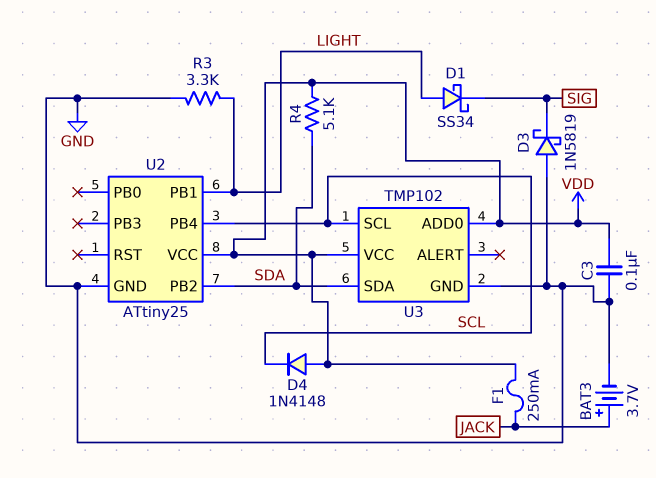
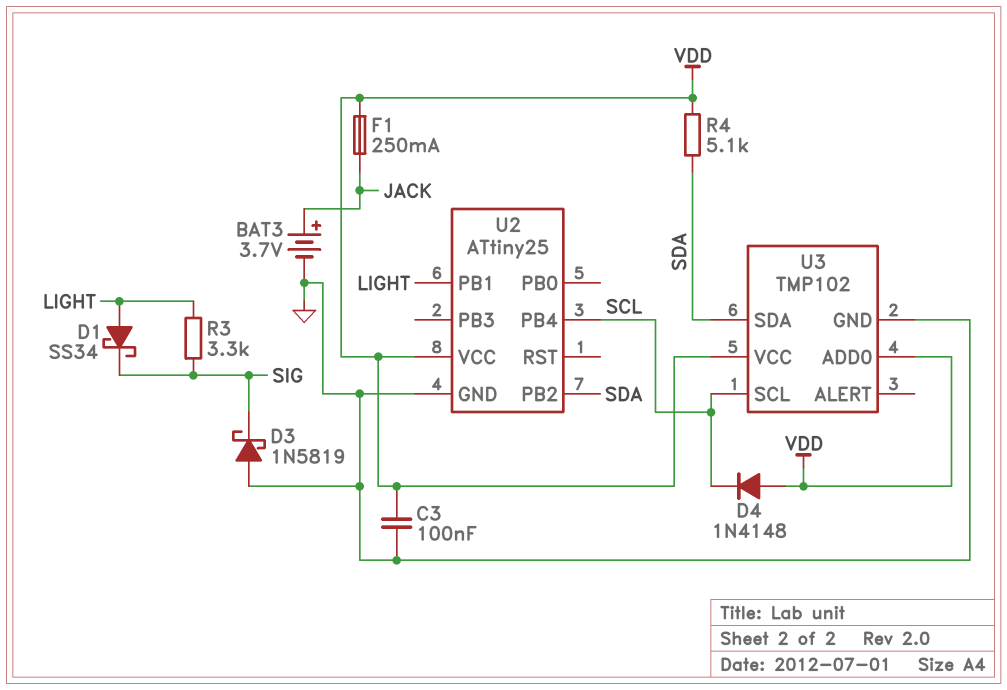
R3: 3.3k (GND, LIGHT) -> 3.3k (LIGHT, SIG)

